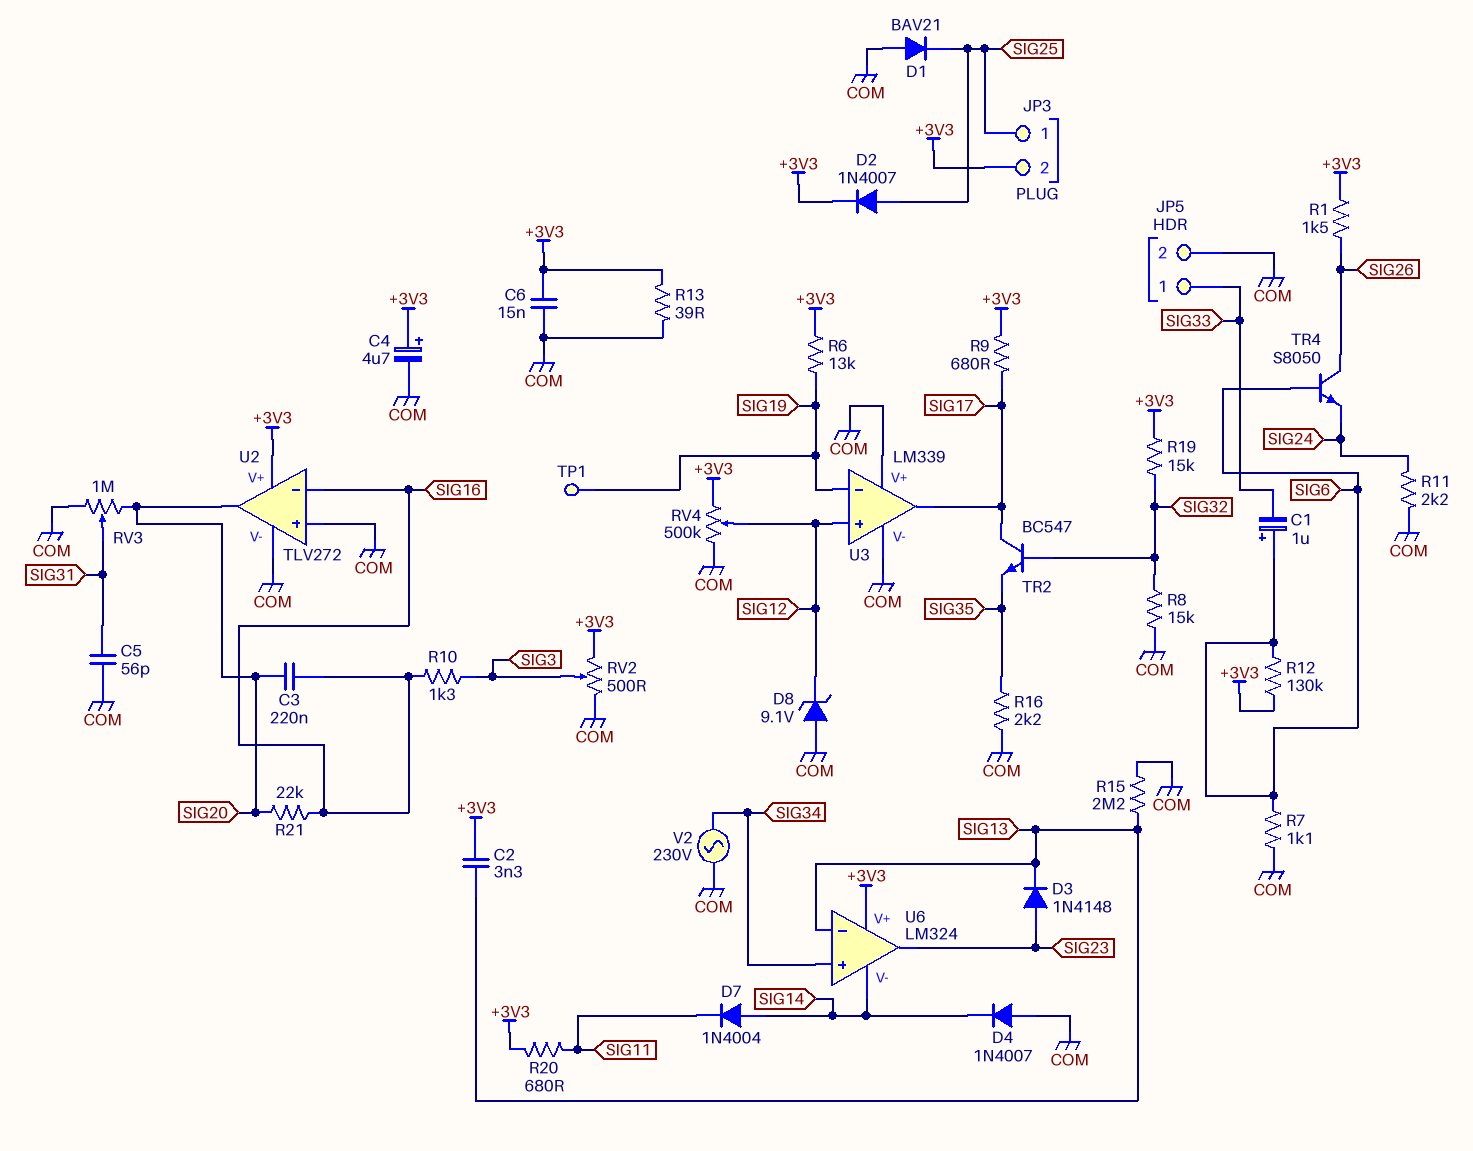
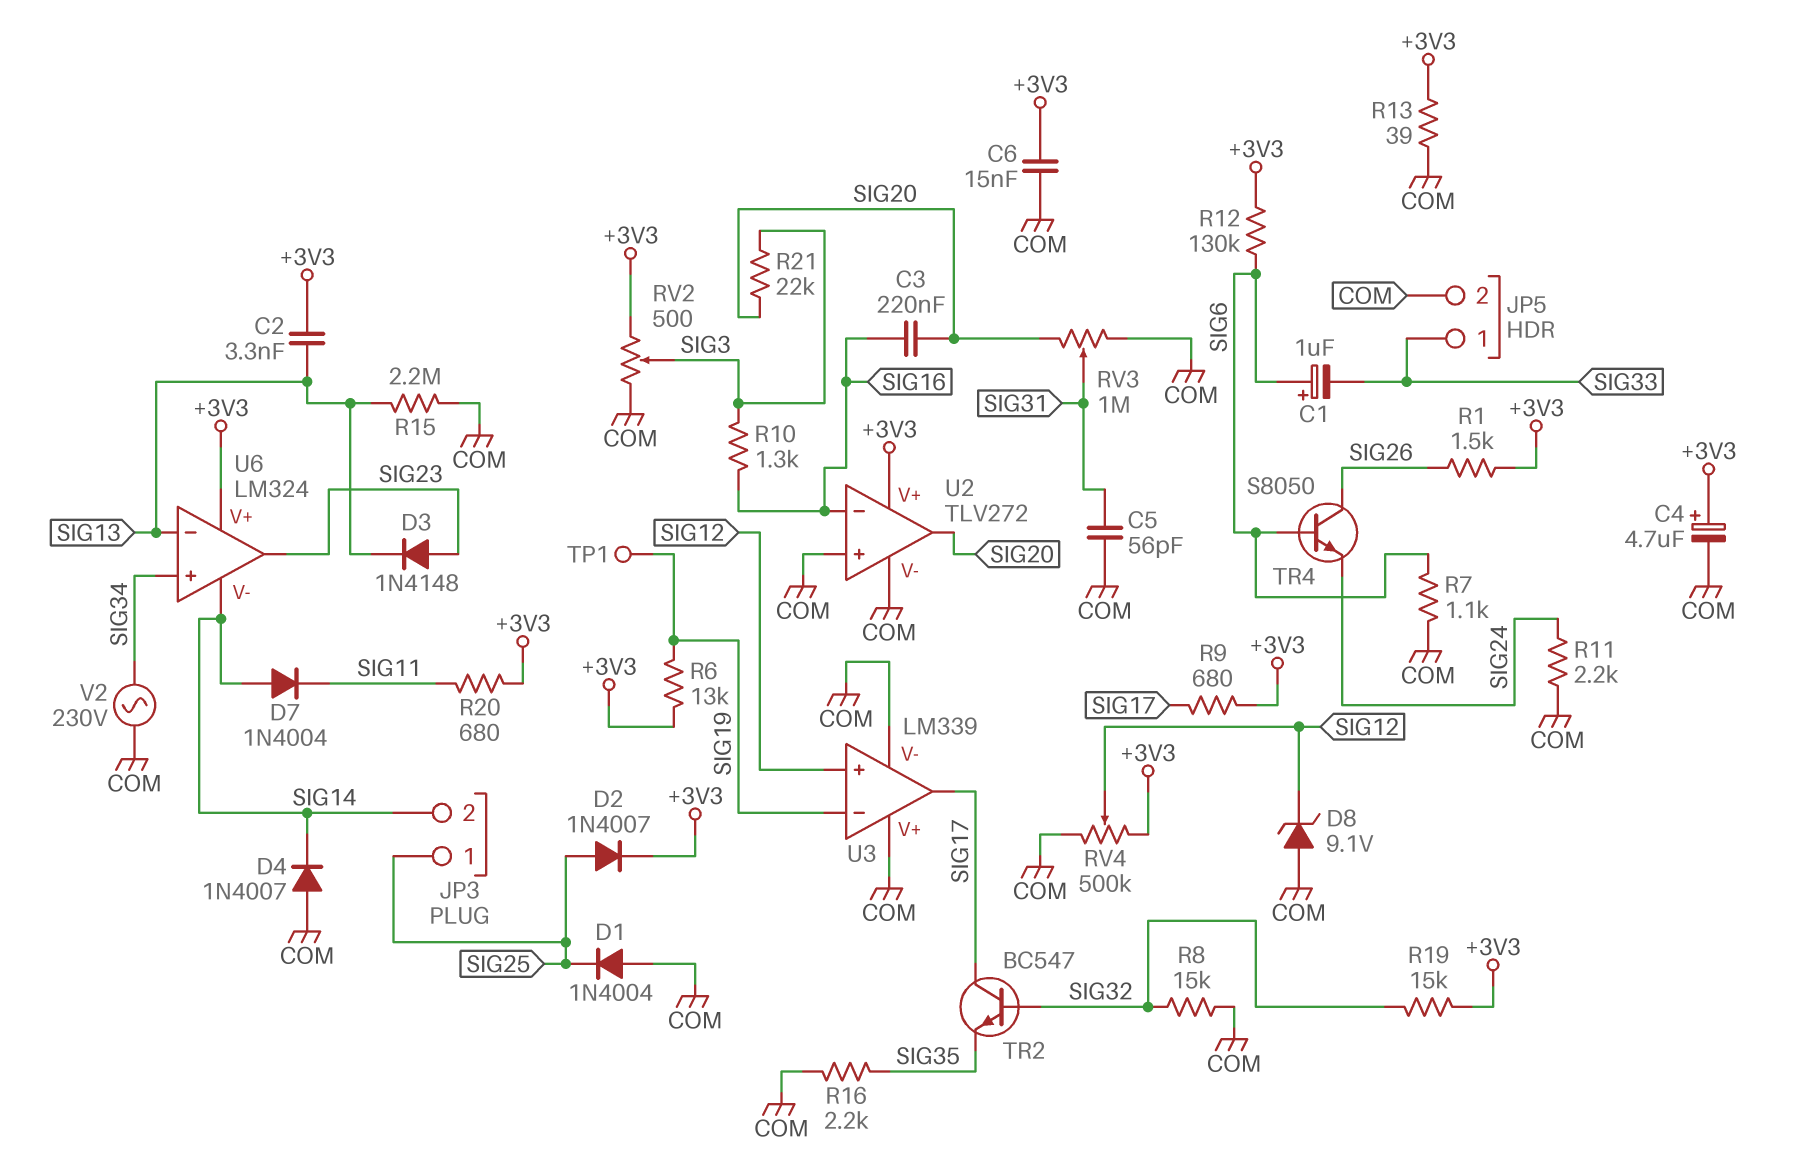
D1: diode BAV21 (A COM, K SIG25) -> diode 1N4004 (A COM, K SIG25)
JP3 pin 2: +3V3 -> SIG14
R21: 22k (SIG16, SIG20) -> 22k (SIG3, SIG20)

